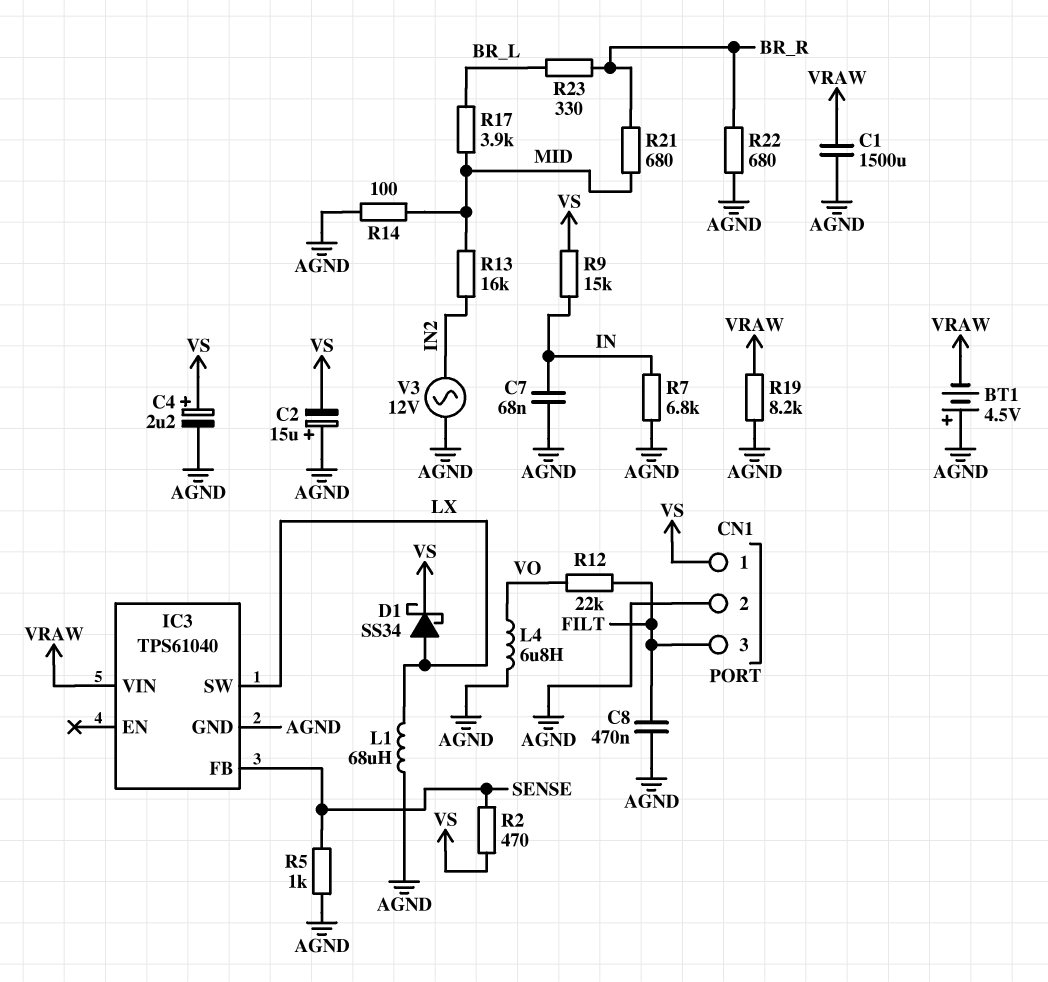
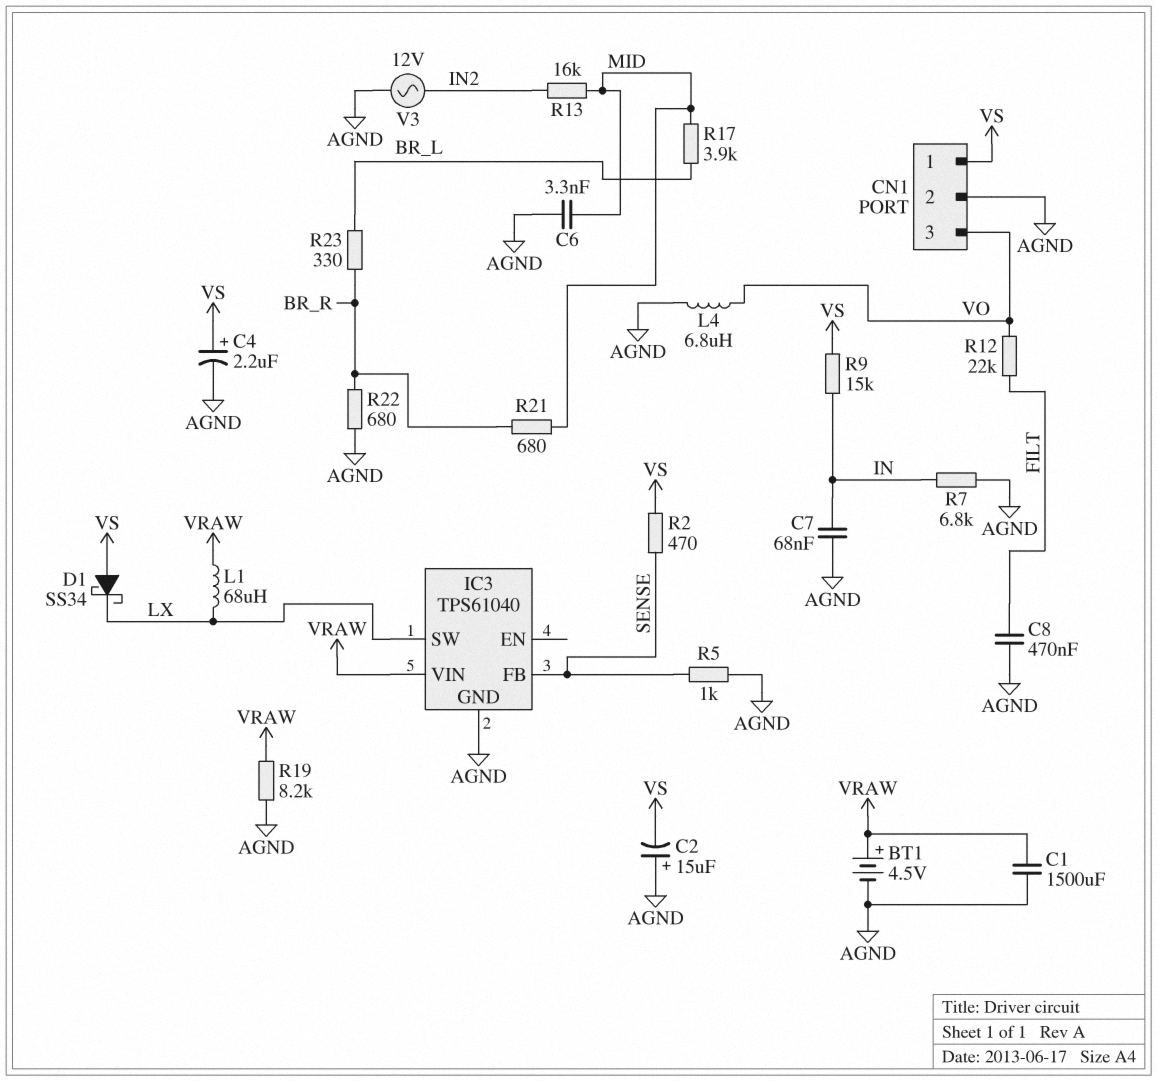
BT1: 4.5V (plus AGND, minus VRAW) -> 4.5V (plus VRAW, minus AGND)
C6: none -> 3.3nF (AGND, MID)
CN1 pin 3: FILT -> VO
D1: schottky SS34 (A LX, K VS) -> schottky SS34 (A VS, K LX)
L1: 68uH (AGND, LX) -> 68uH (LX, VRAW)
R14: 100 (AGND, MID) -> none

